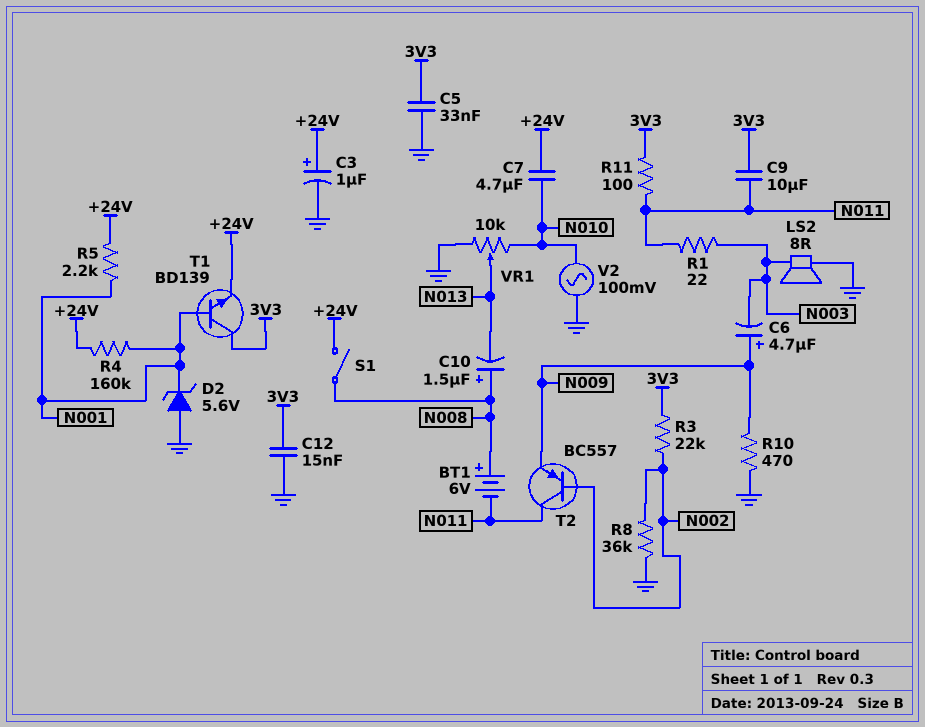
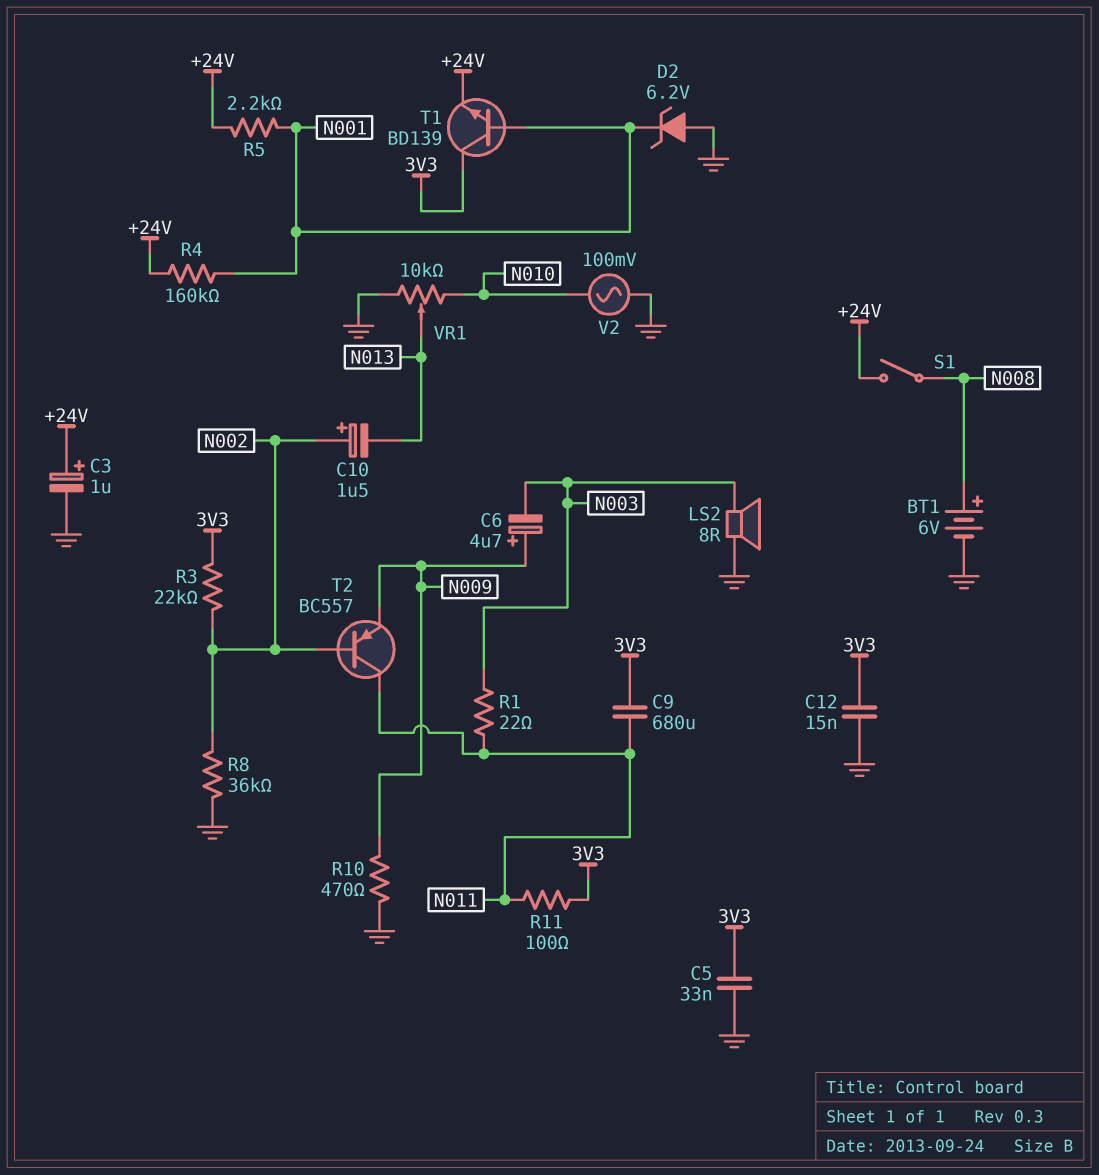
BT1: 6V (plus N008, minus N011) -> 6V (plus N008, minus GND)
C7: 4.7uF (+24V, N010) -> none
C9: 10uF (3V3, N011) -> 680uF (3V3, N011)
C10: 1.5uF (plus N008, minus N013) -> 1.5uF (plus N002, minus N013)
D2: zener 5.6V (A GND, K N001) -> zener 6.2V (A GND, K N001)

